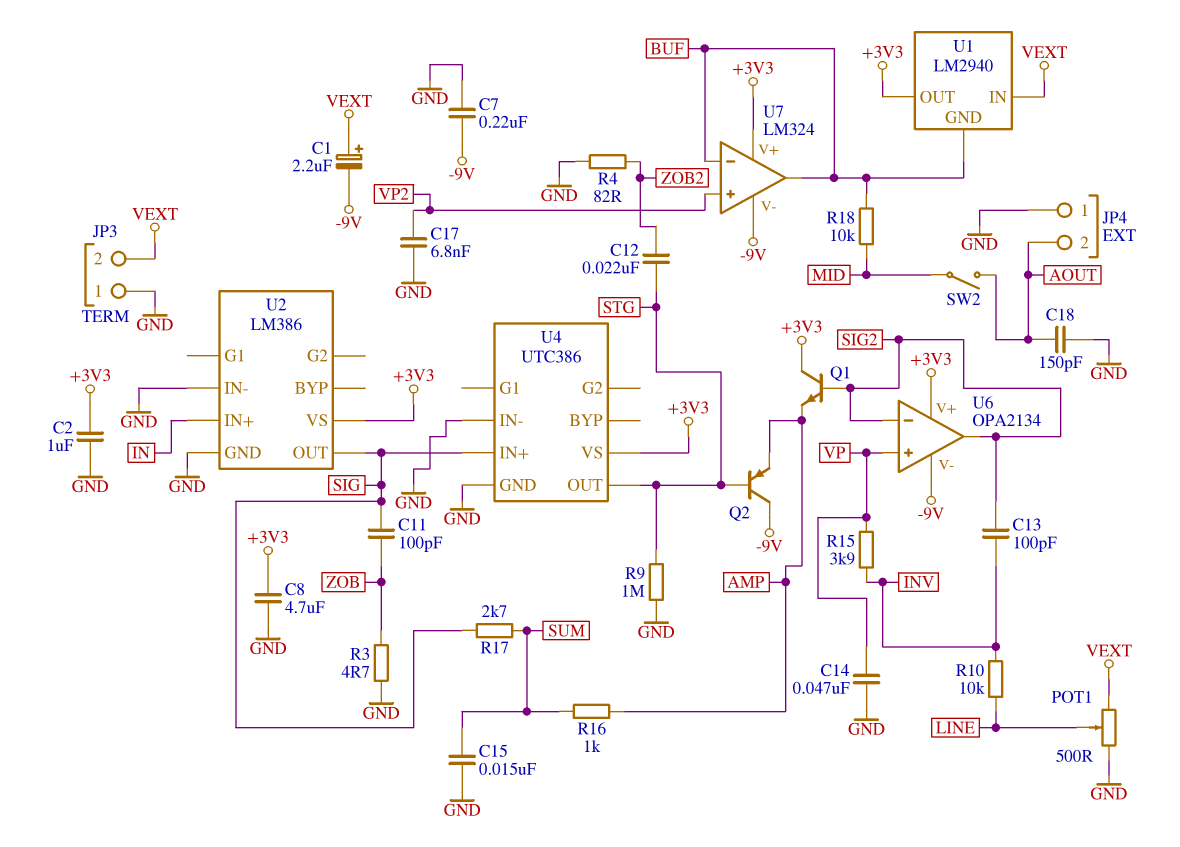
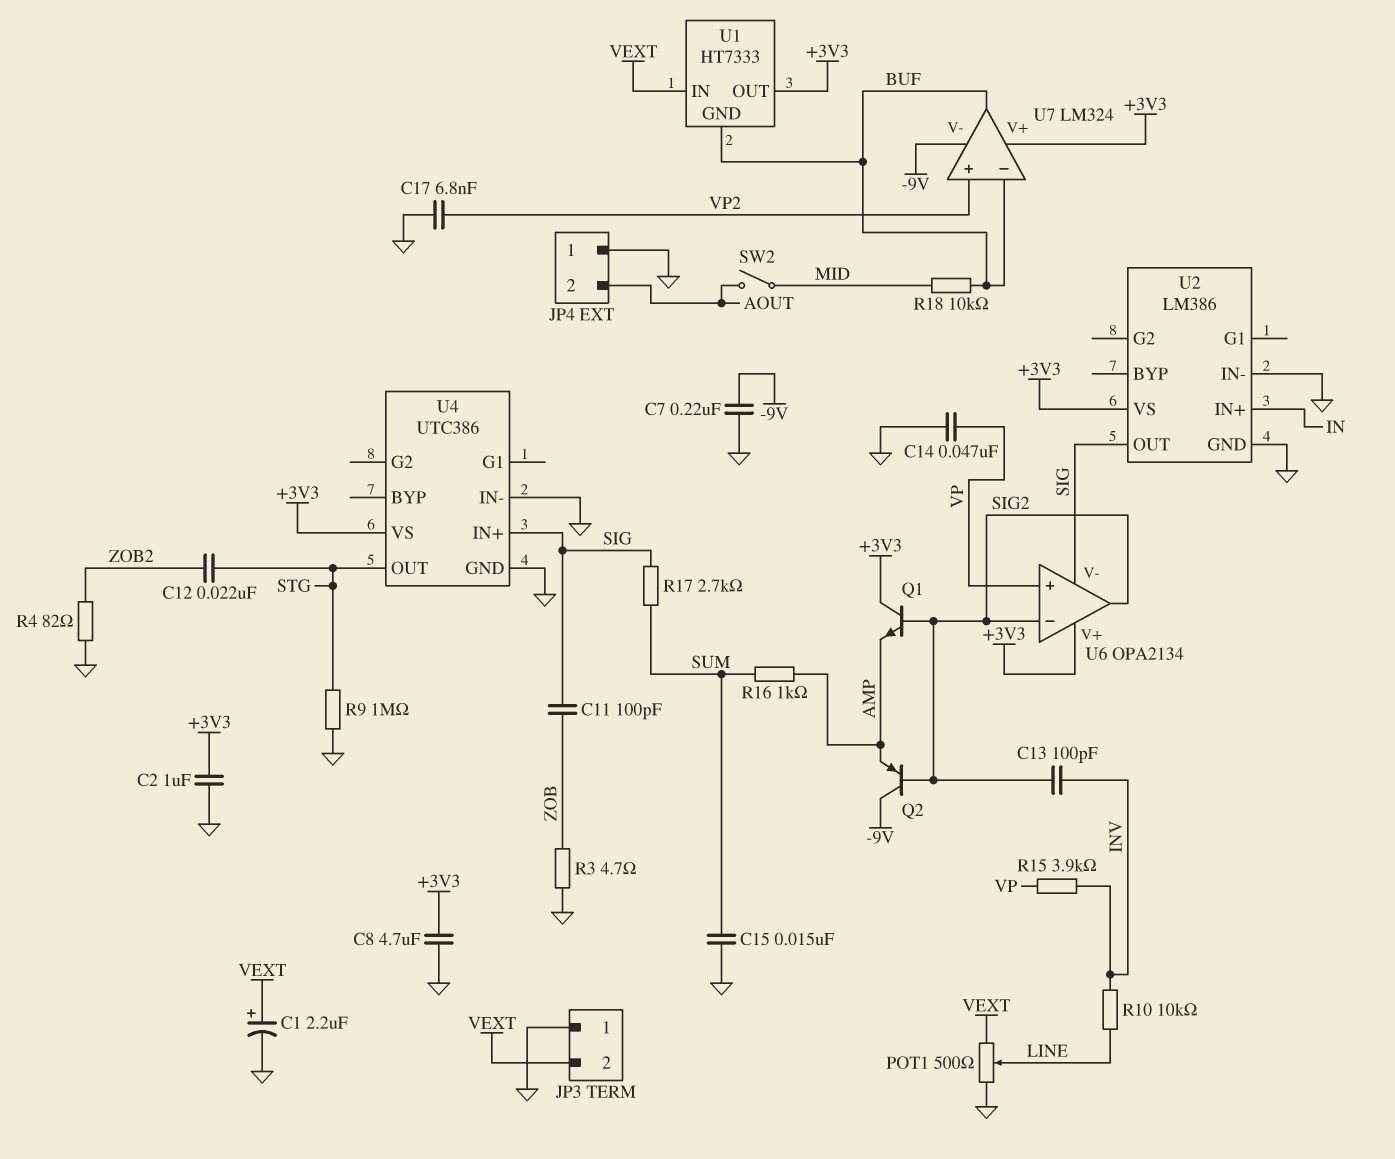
C1: 2.2uF (plus VEXT, minus -9V) -> 2.2uF (plus VEXT, minus GND)
C18: 150pF (AOUT, GND) -> none
Q2: PNP (B STG, C -9V, E AMP) -> PNP (B SIG2, C -9V, E AMP)
U1: LM2940 -> HT7333
U6 pin V-: -9V -> SIG

